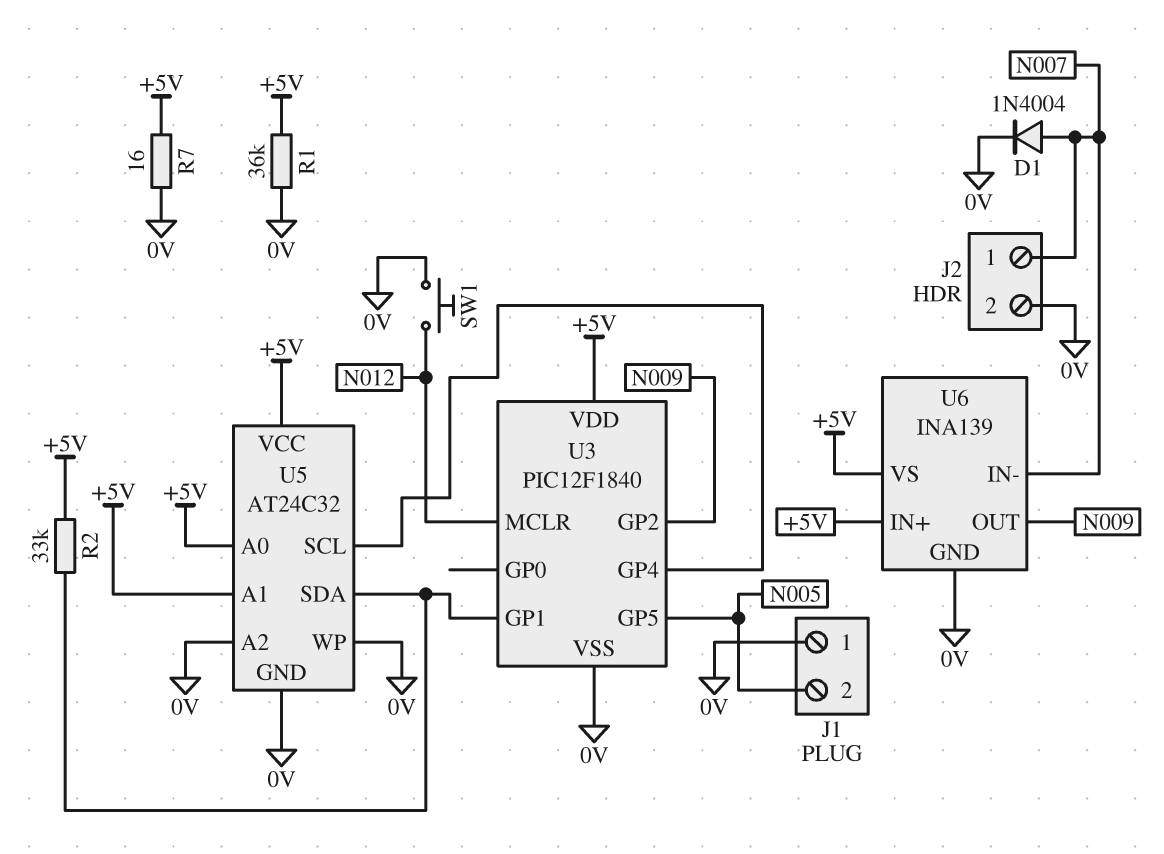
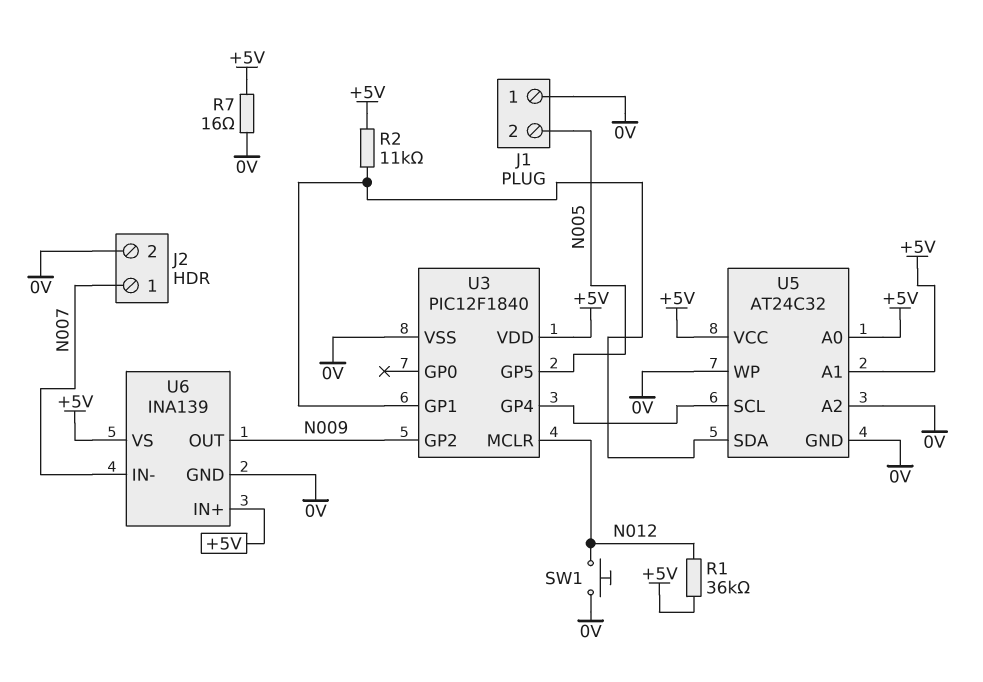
D1: diode 1N4004 (A N007, K 0V) -> none
R1: 36k (+5V, 0V) -> 36k (+5V, N012)
R2: 33k (+5V, U3/GP1) -> 11k (+5V, U3/GP1)

